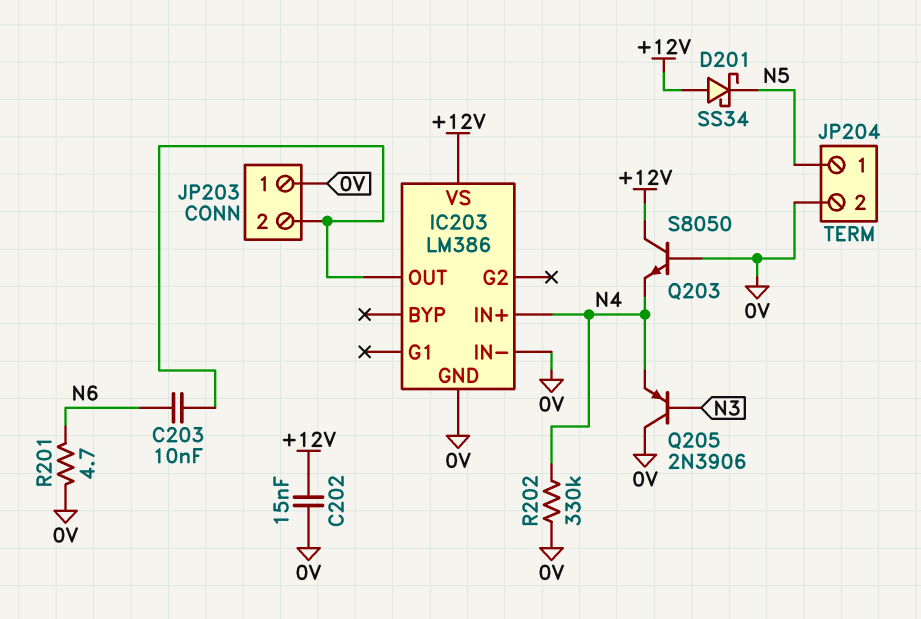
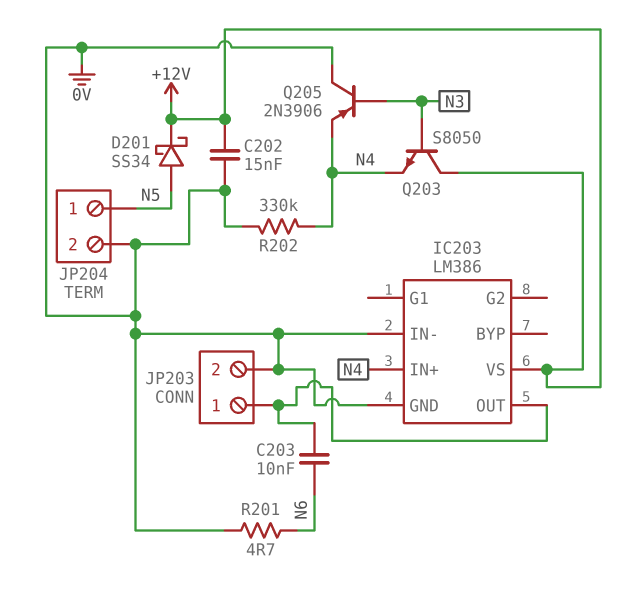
D201: schottky SS34 (A +12V, K N5) -> schottky SS34 (A N5, K +12V)
JP203 pin 1: 0V -> IC203/OUT
JP203 pin 2: IC203/OUT -> 0V
Q203: NPN S8050 (B 0V, C +12V, E N4) -> NPN S8050 (B N3, C +12V, E N4)

